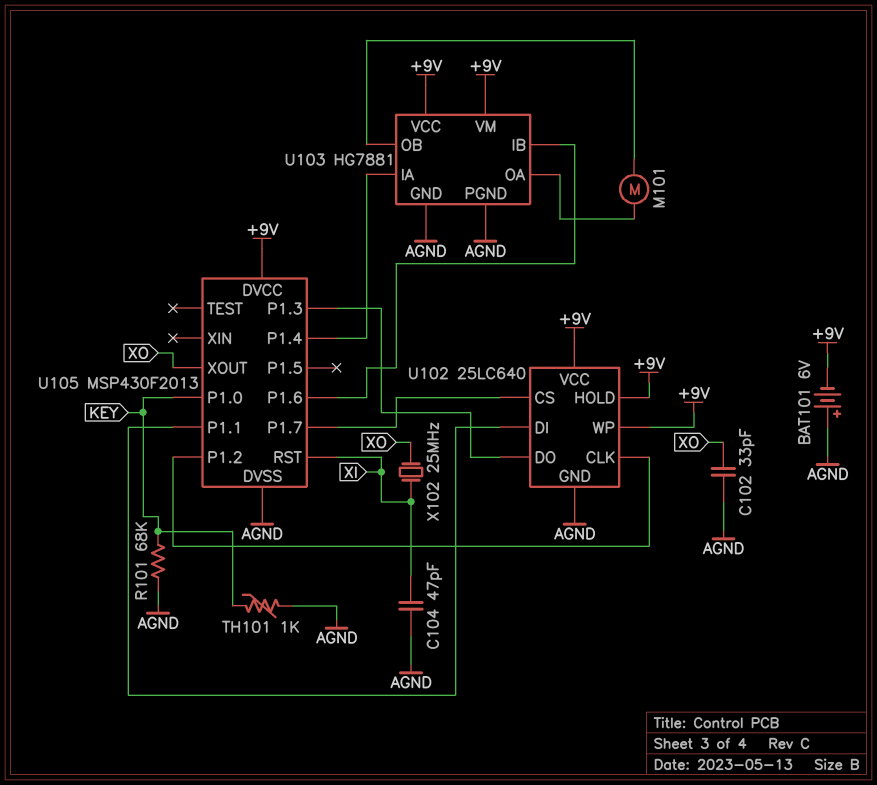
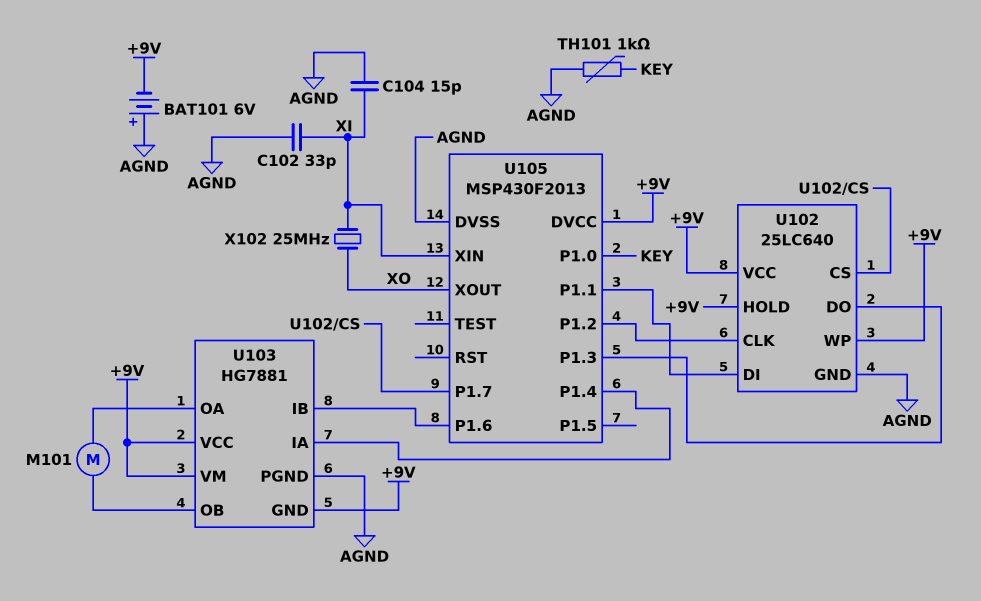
C102: 33pF (AGND, XO) -> 33pF (AGND, XI)
C104: 47pF (AGND, XI) -> 15pF (AGND, XI)
R101: 68k (AGND, KEY) -> none
U103 pin GND: AGND -> +9V
U105 pin RST: XI -> none
U105 pin XIN: none -> XI

